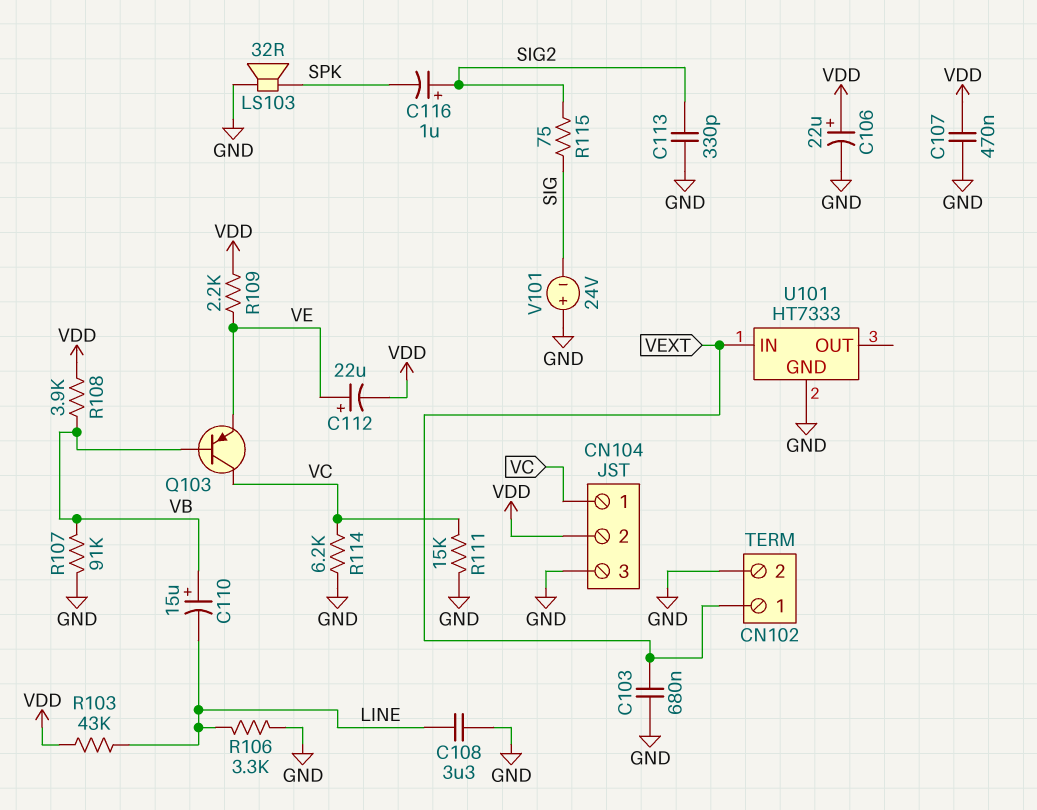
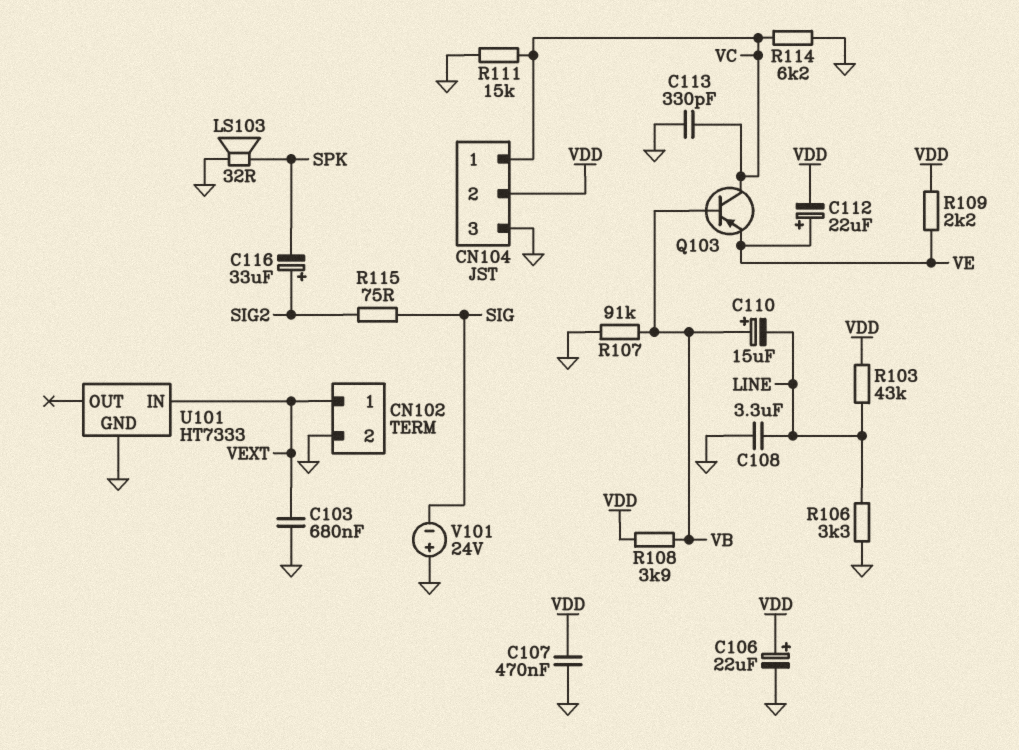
C113: 330pF (GND, SIG2) -> 330pF (GND, VC)
C116: 1uF (plus SIG2, minus SPK) -> 33uF (plus SIG2, minus SPK)

